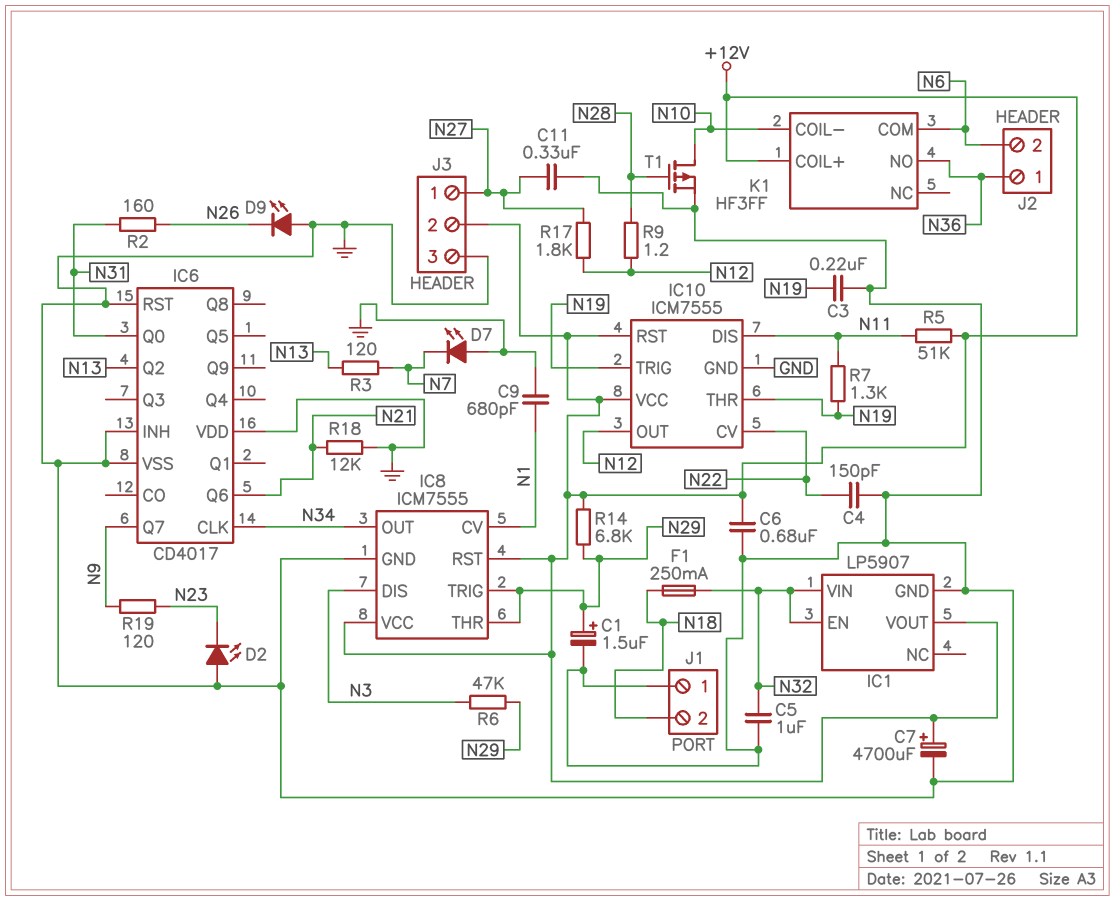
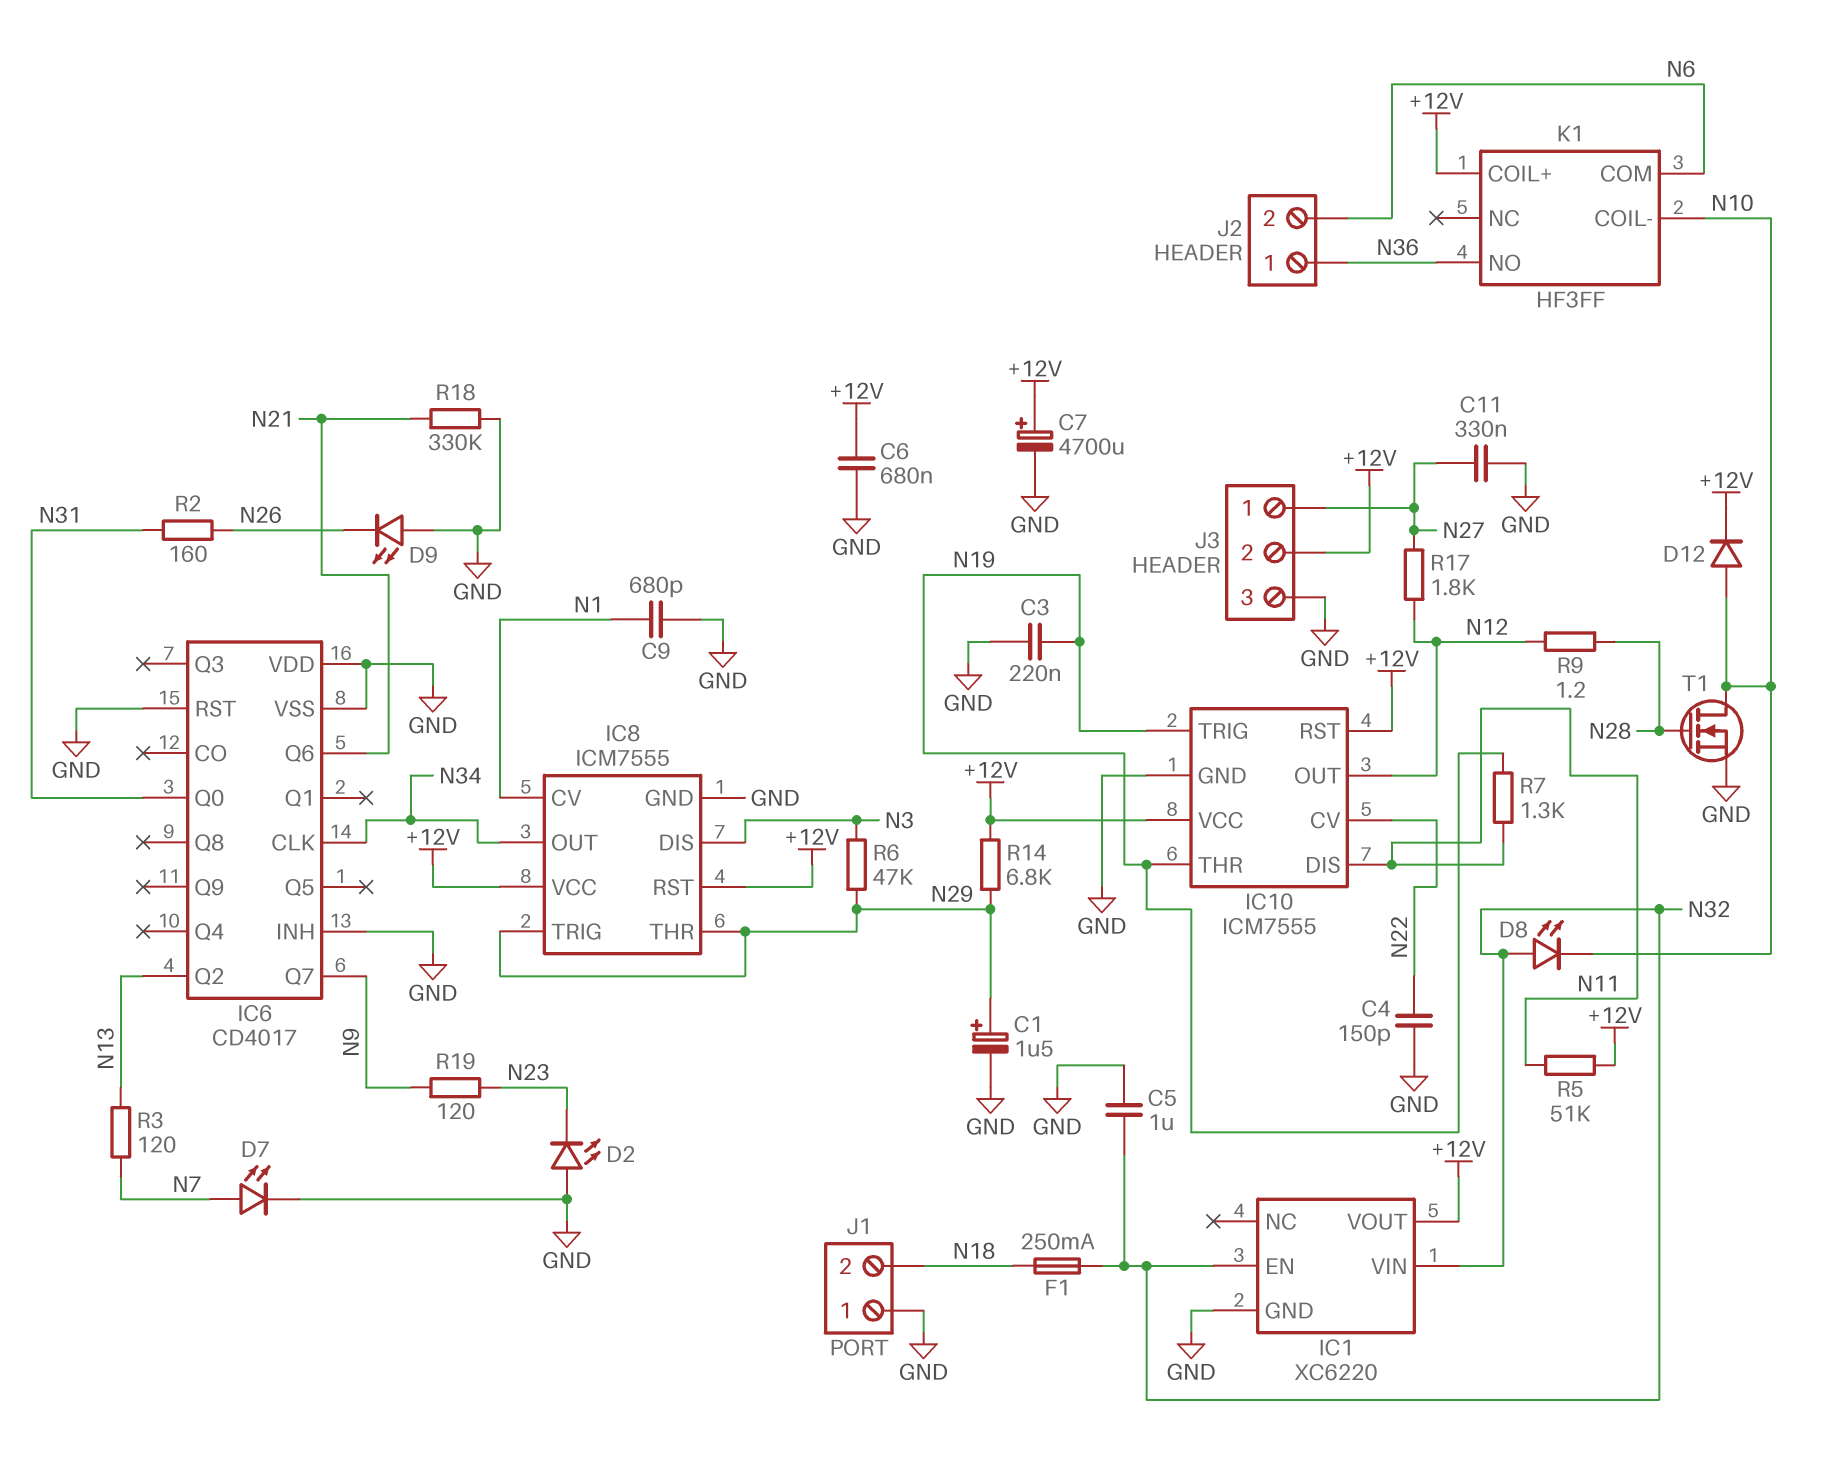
D7: LED (A GND, K N7) -> LED (A N7, K GND)
D8: none -> LED (A N32, K N10)
D12: none -> diode (A N10, K +12V)
IC1: LP5907 -> XC6220
R18: 12k (GND, N21) -> 330k (GND, N21)
T1: PMOS (G N28, D N10, S GND) -> NMOS (G N28, D N10, S GND)

